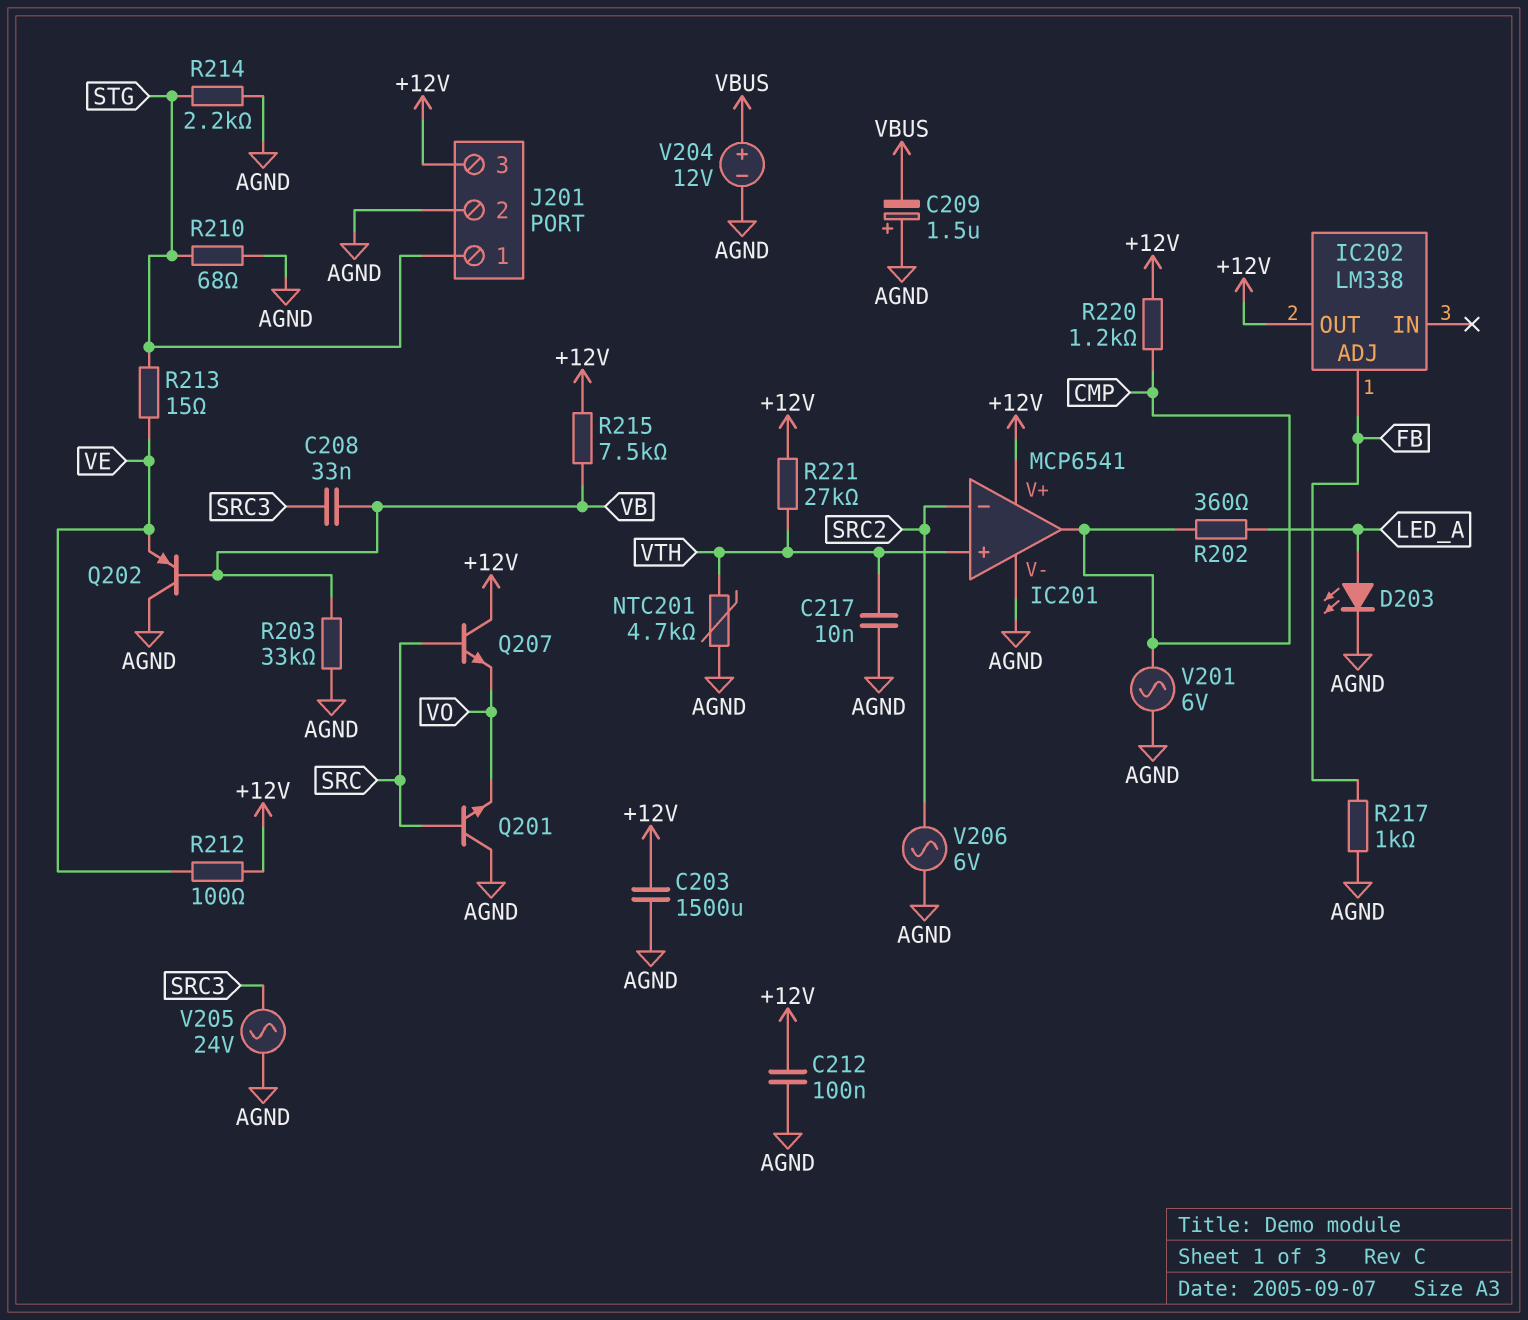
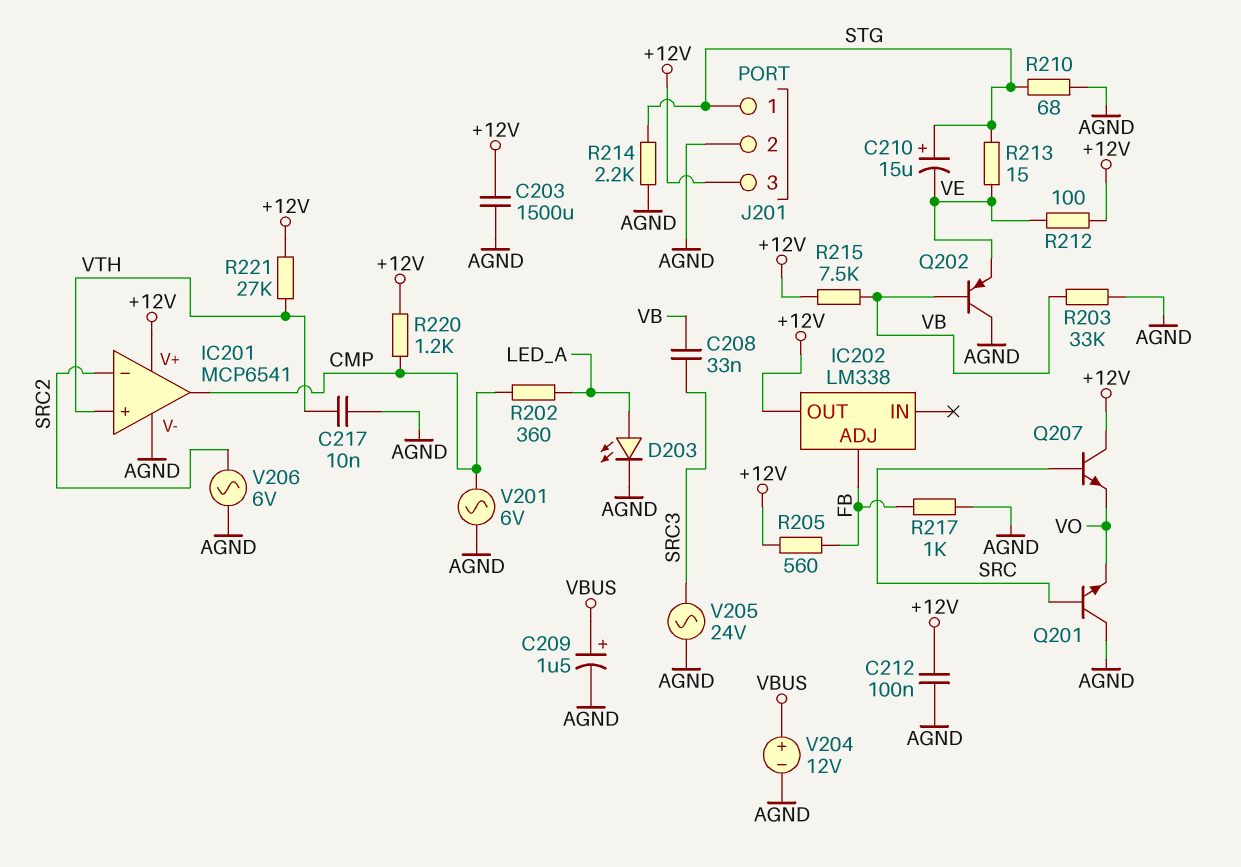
C209: 1.5uF (plus AGND, minus VBUS) -> 1.5uF (plus VBUS, minus AGND)
C210: none -> 15uF (plus STG, minus VE)
NTC201: 4.7k (AGND, VTH) -> none
R205: none -> 560 (+12V, FB)

